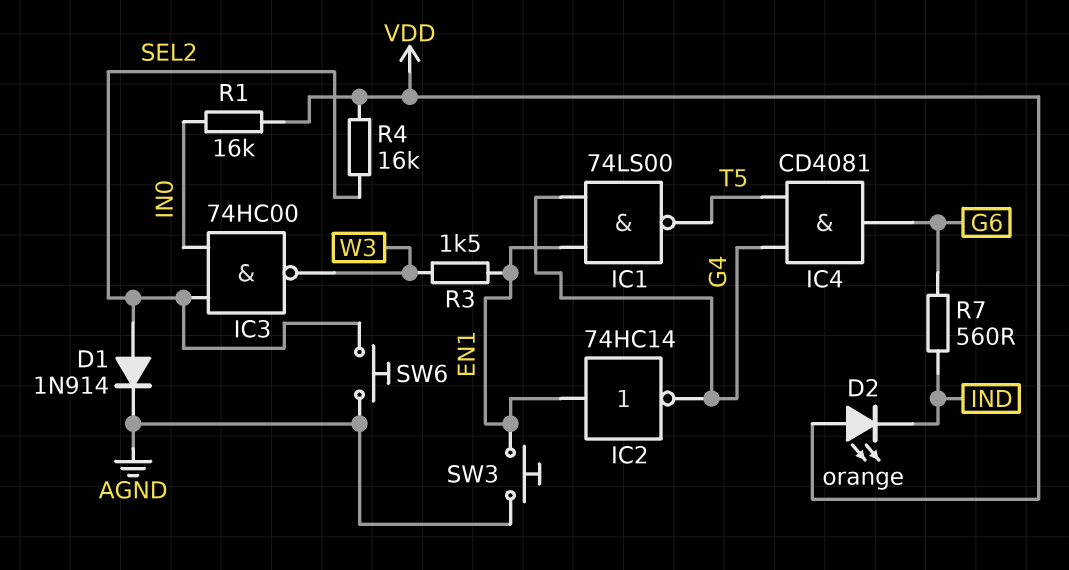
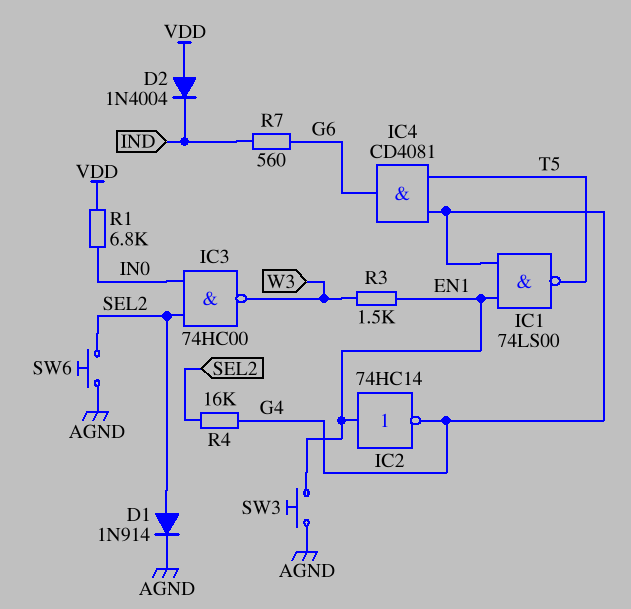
D2: LED orange (A VDD, K IND) -> diode 1N4004 (A VDD, K IND)
R1: 16k (IN0, VDD) -> 6.8k (IN0, VDD)
R4: 16k (SEL2, VDD) -> 16k (G4, SEL2)

